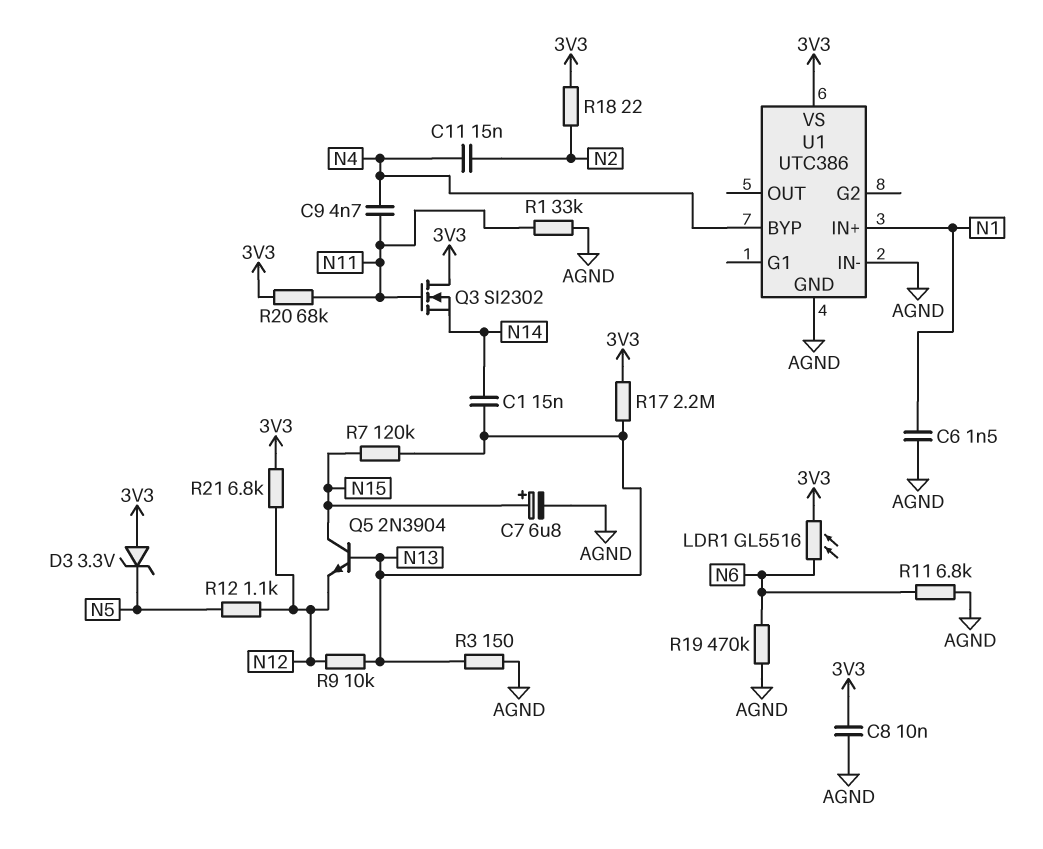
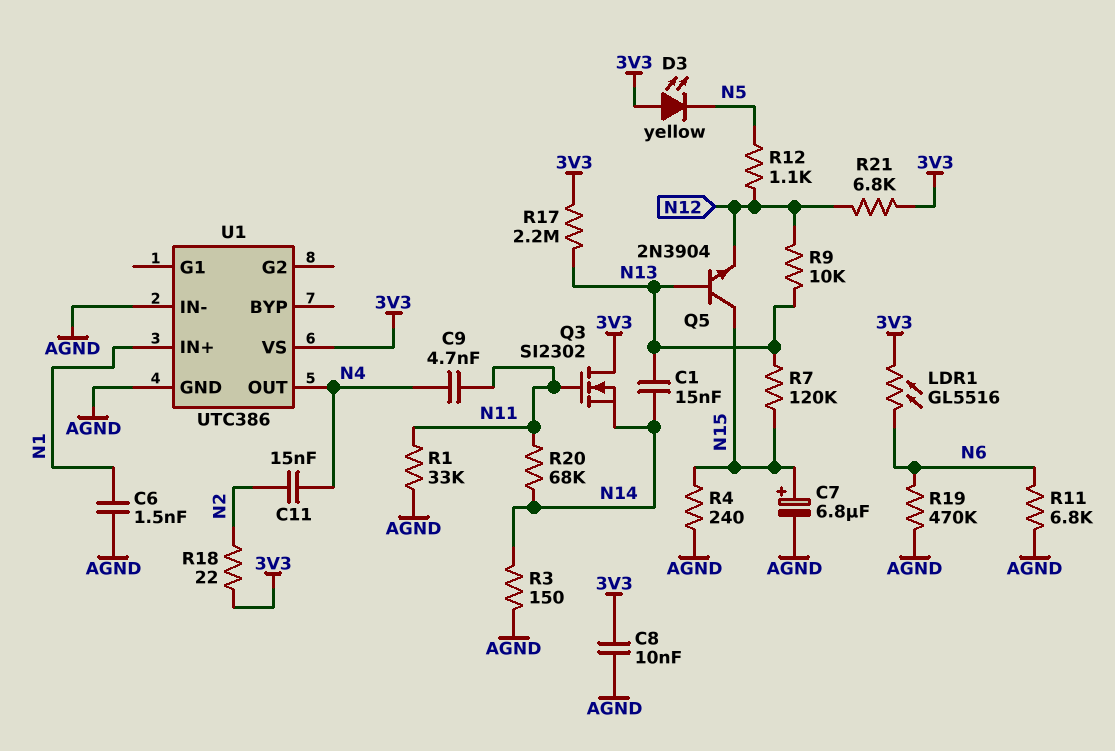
D3: zener 3.3V (A 3V3, K N5) -> LED yellow (A 3V3, K N5)
R3: 150 (AGND, N13) -> 150 (AGND, N14)
R4: none -> 240 (AGND, N15)
R20: 68k (3V3, N11) -> 68k (N11, N14)
U1 pin BYP: N4 -> none
U1 pin OUT: none -> N4

